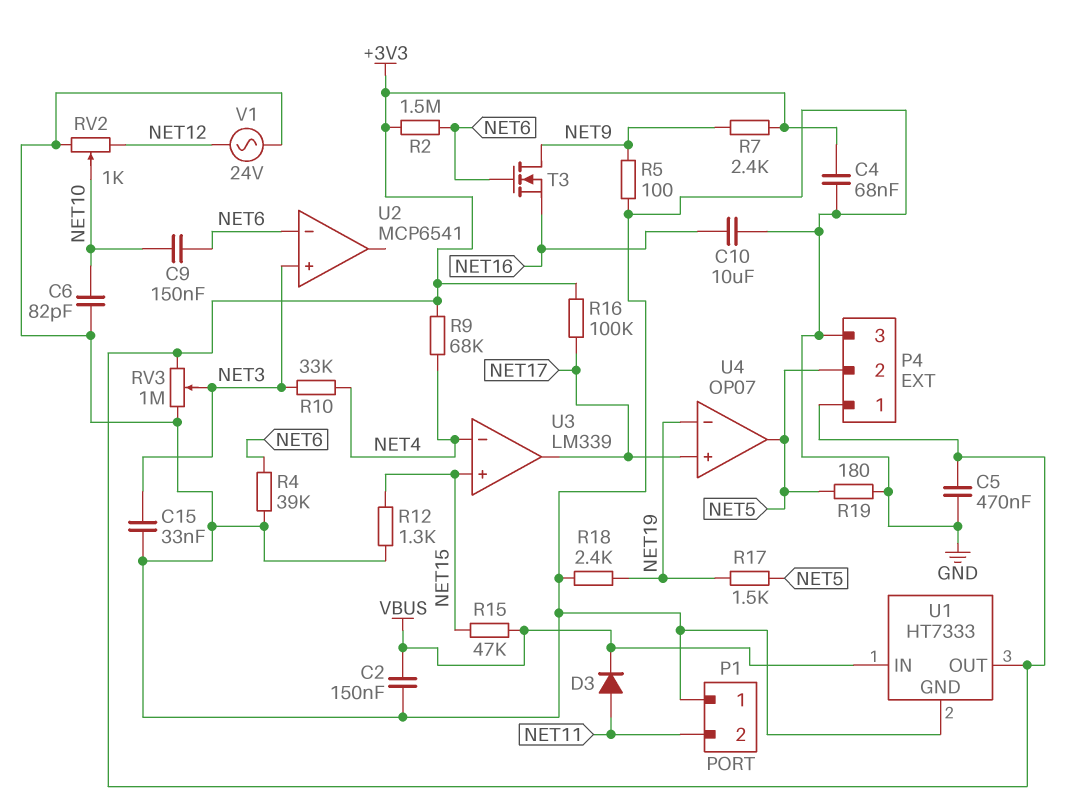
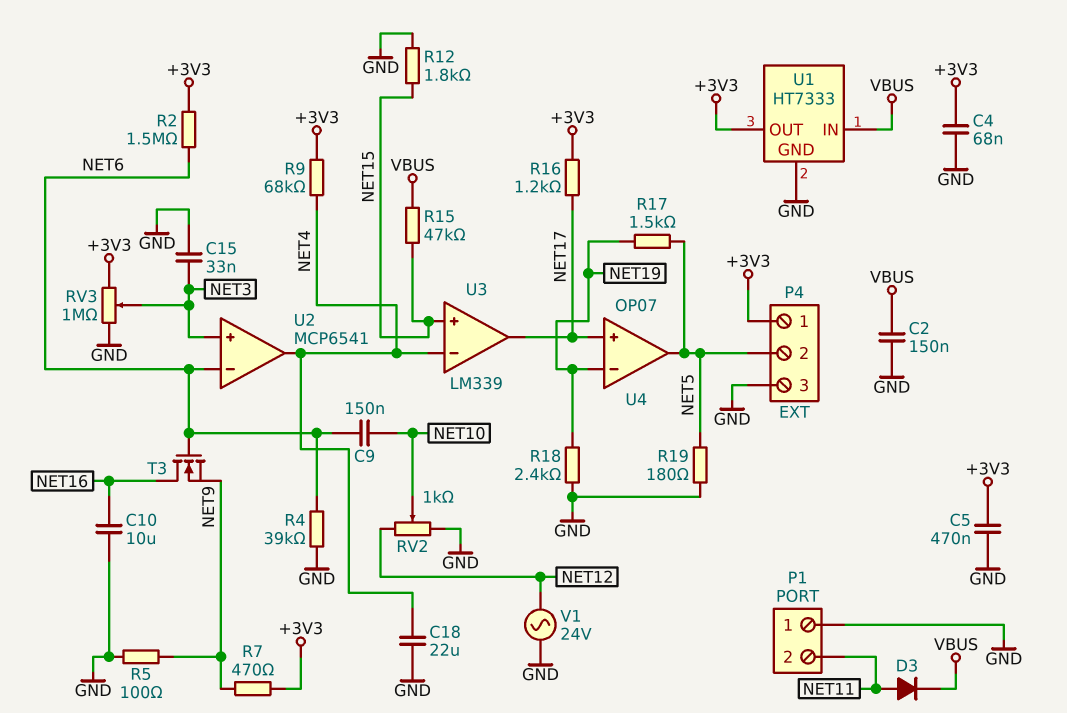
C6: 82pF (GND, NET10) -> none
C18: none -> 22uF (GND, NET4)
R7: 2.4k (+3V3, NET9) -> 470 (+3V3, NET9)
R10: 33k (NET3, NET4) -> none
R12: 1.3k (GND, NET15) -> 1.8k (GND, NET15)
R16: 100k (+3V3, NET17) -> 1.2k (+3V3, NET17)
T3: NMOS (G NET6, D NET9, S NET16) -> NMOS (G NET6, D NET16, S NET9)
U2 pin out: none -> NET4

